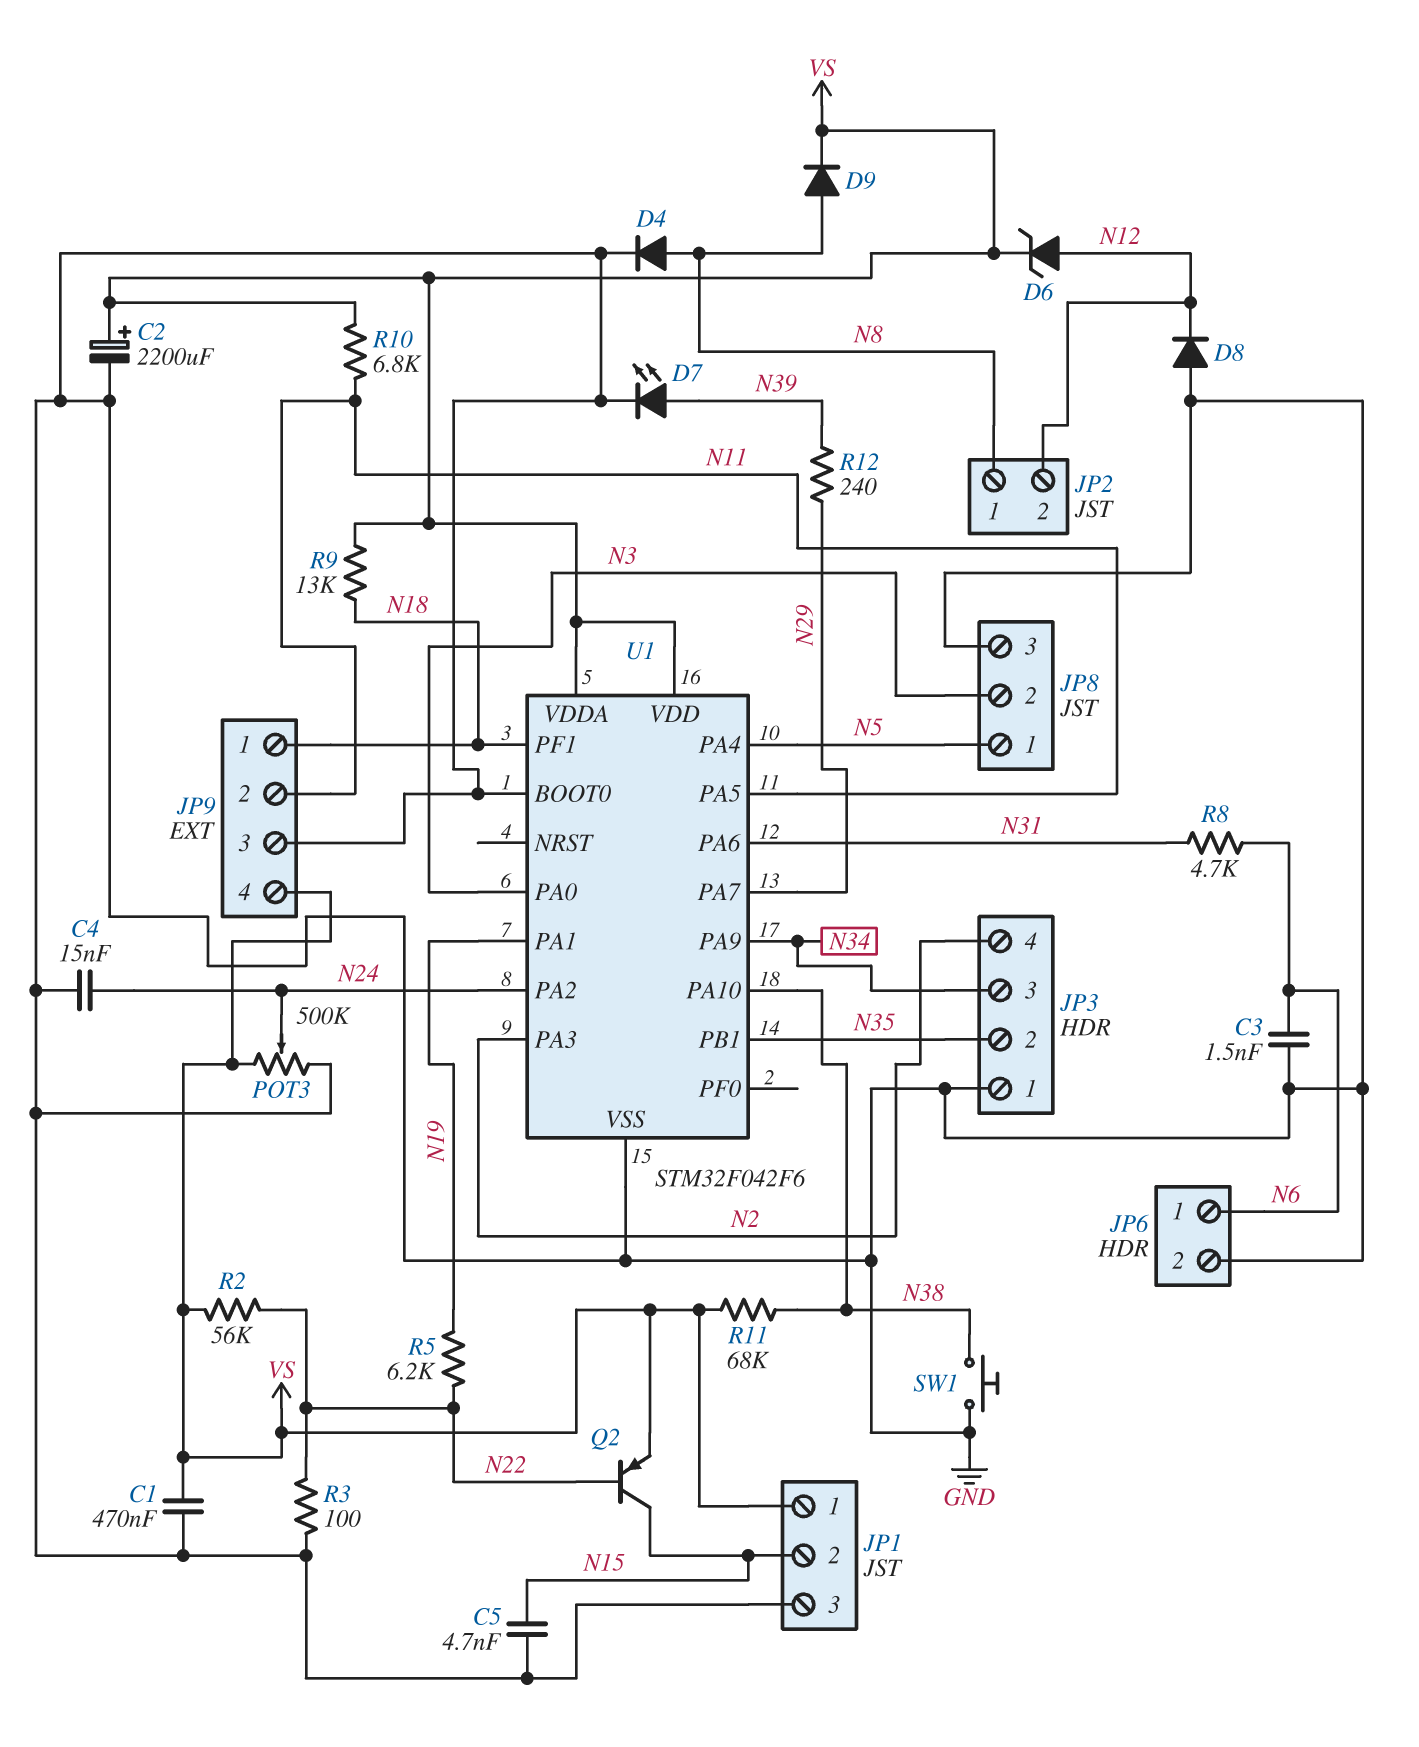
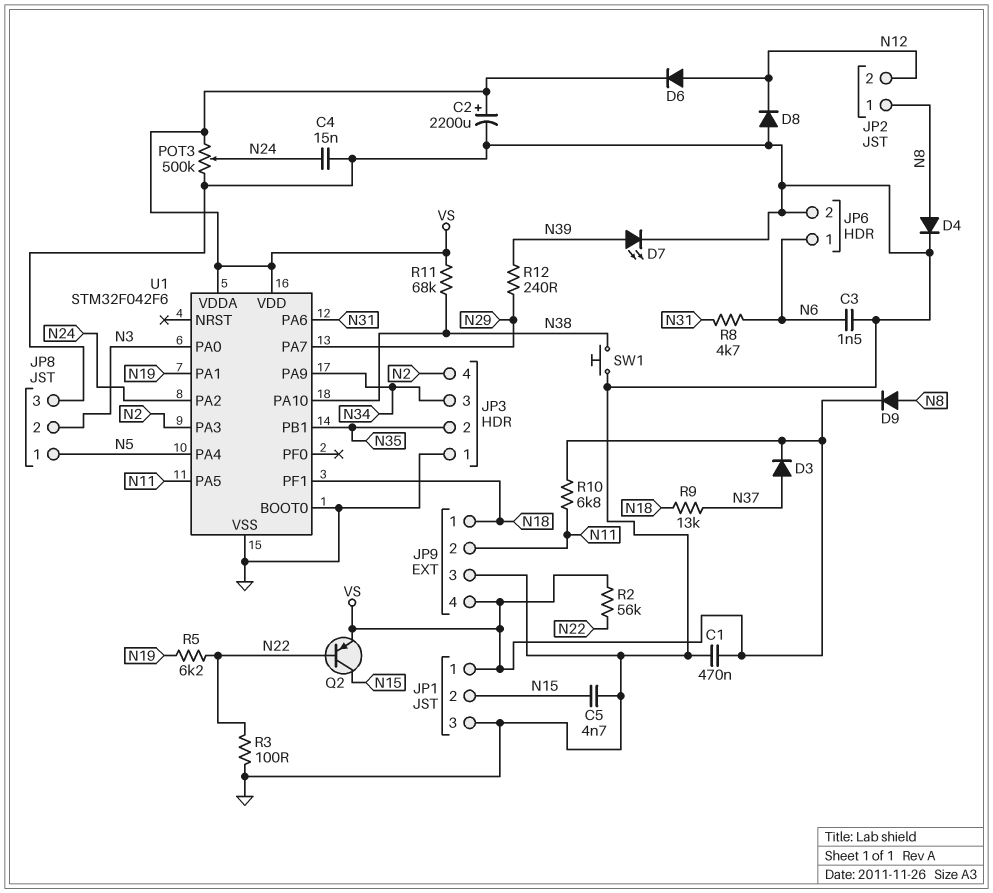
D3: none -> diode (A N37, K VS)
D6: zener (A N12, K VS) -> diode (A N12, K VS)
R9: 13k (N18, VS) -> 13k (N18, N37)

